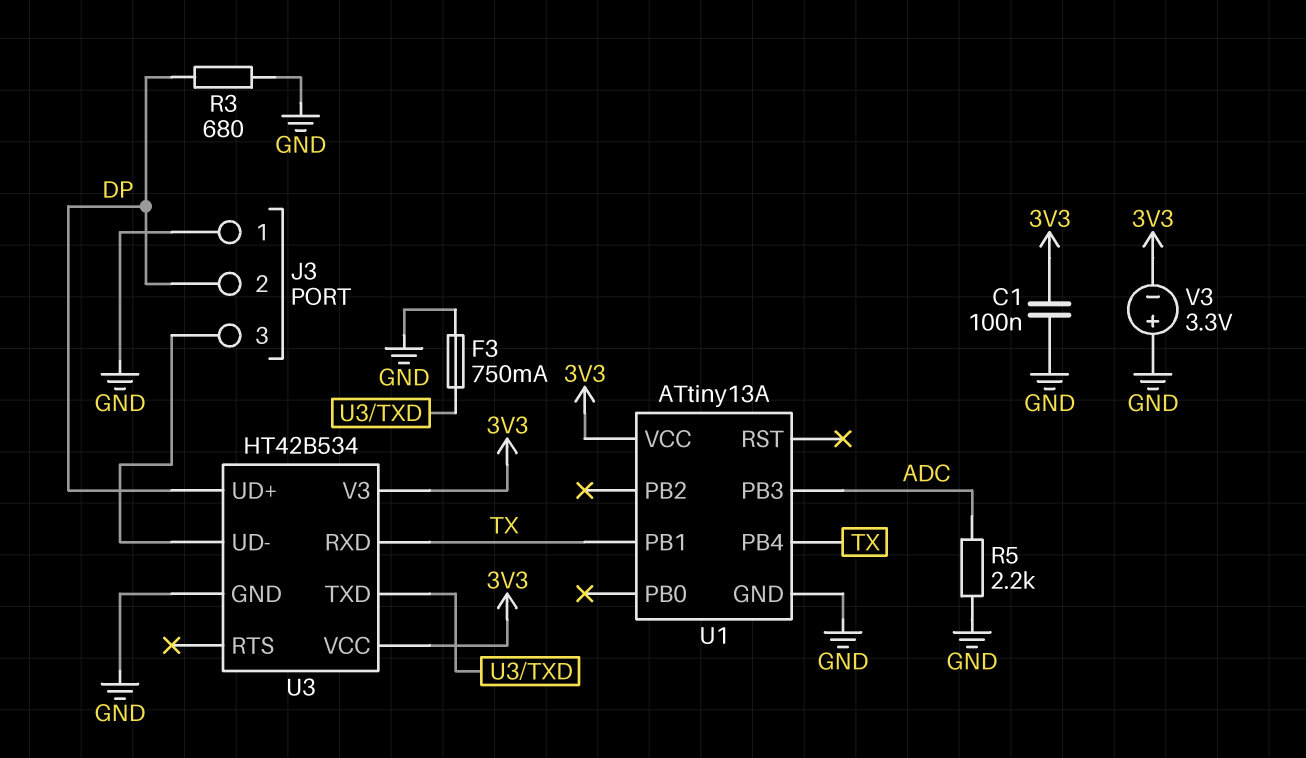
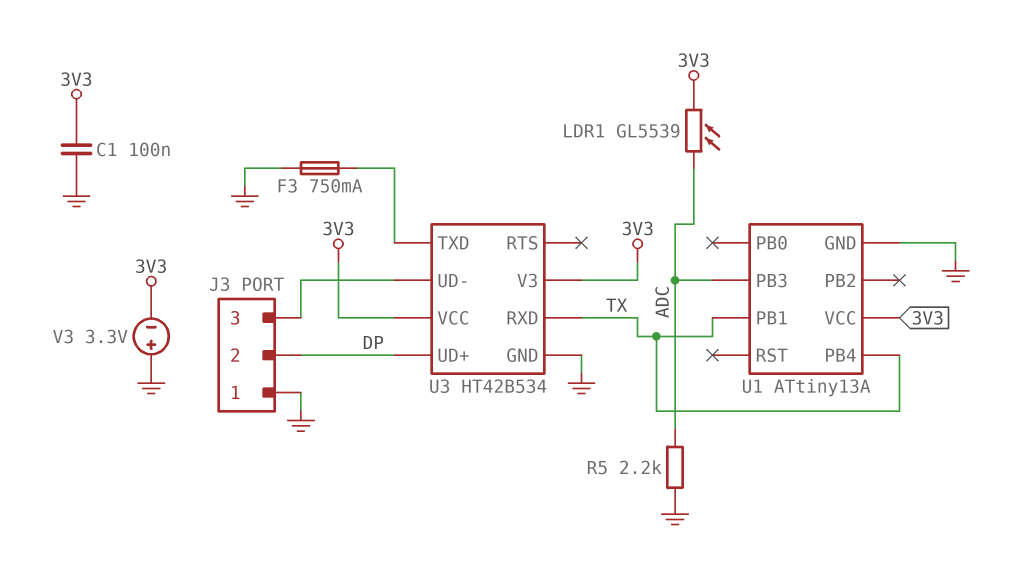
LDR1: none -> GL5539 (3V3, ADC)
R3: 680 (DP, GND) -> none

